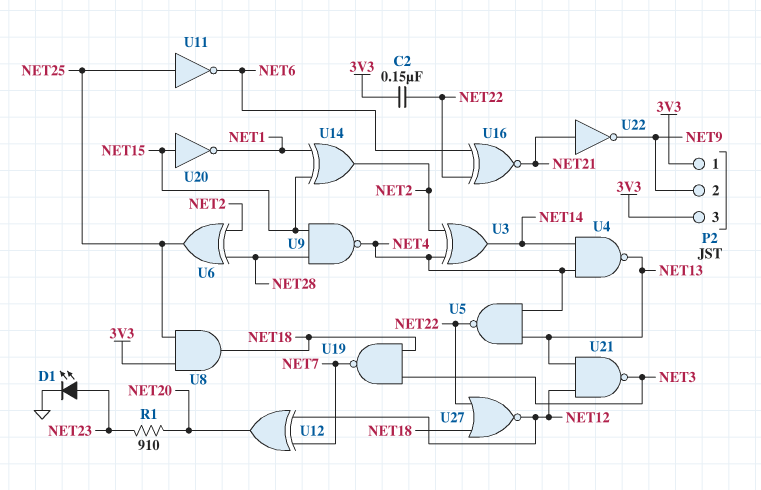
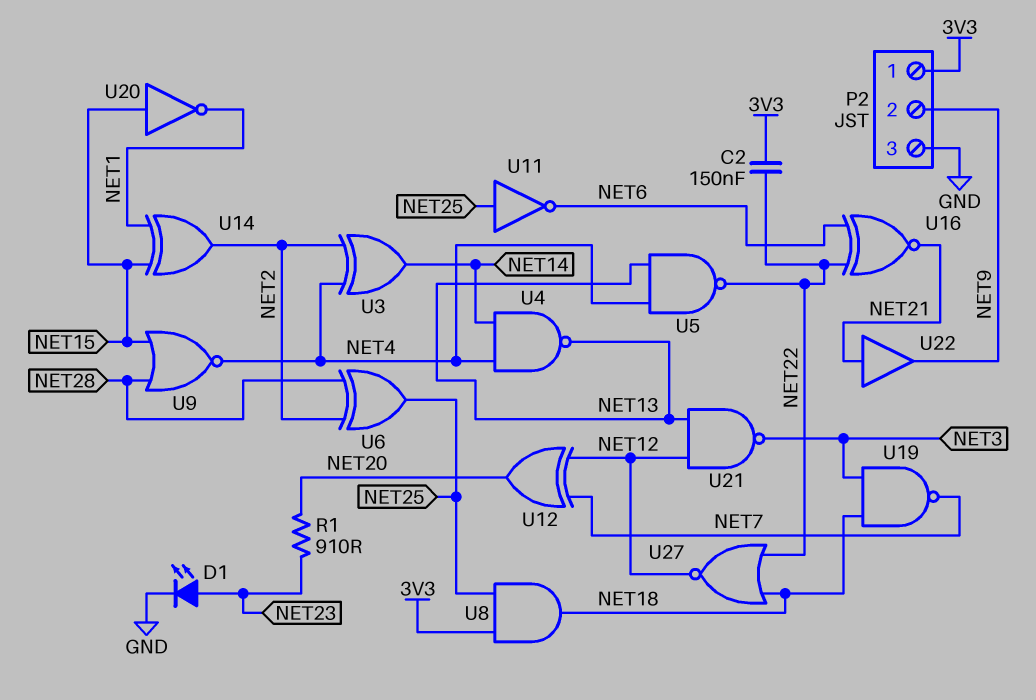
P2 pin 3: 3V3 -> GND
U9: NAND (in NET15, in NET28, out NET4) -> NOR (in NET15, in NET28, out NET4)
U22: NOT (in NET21, out NET9) -> buffer (in NET21, out NET9)

